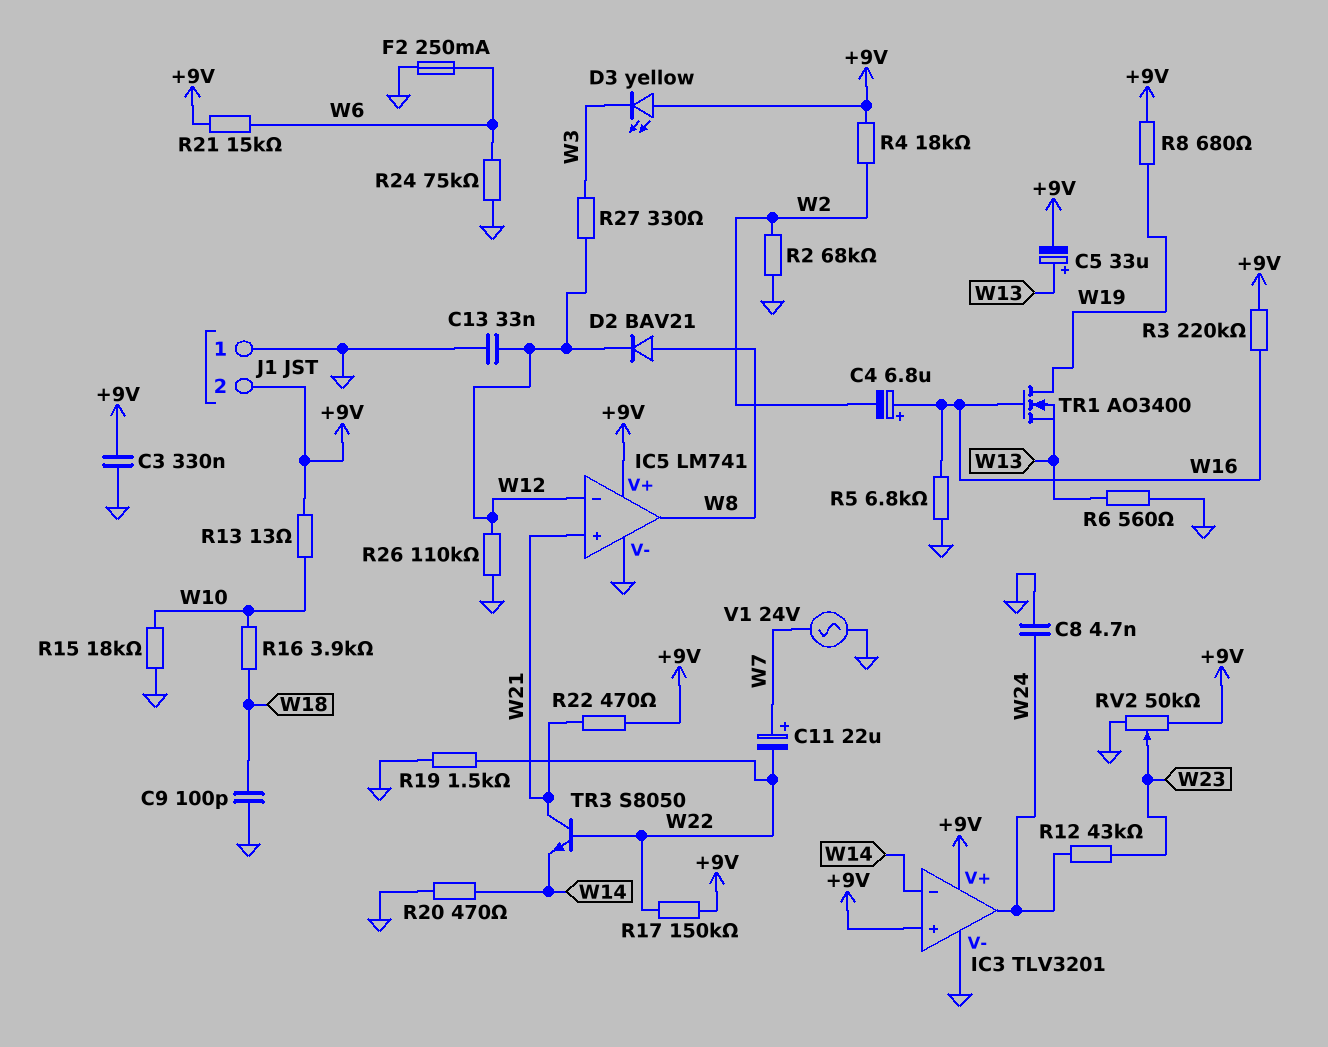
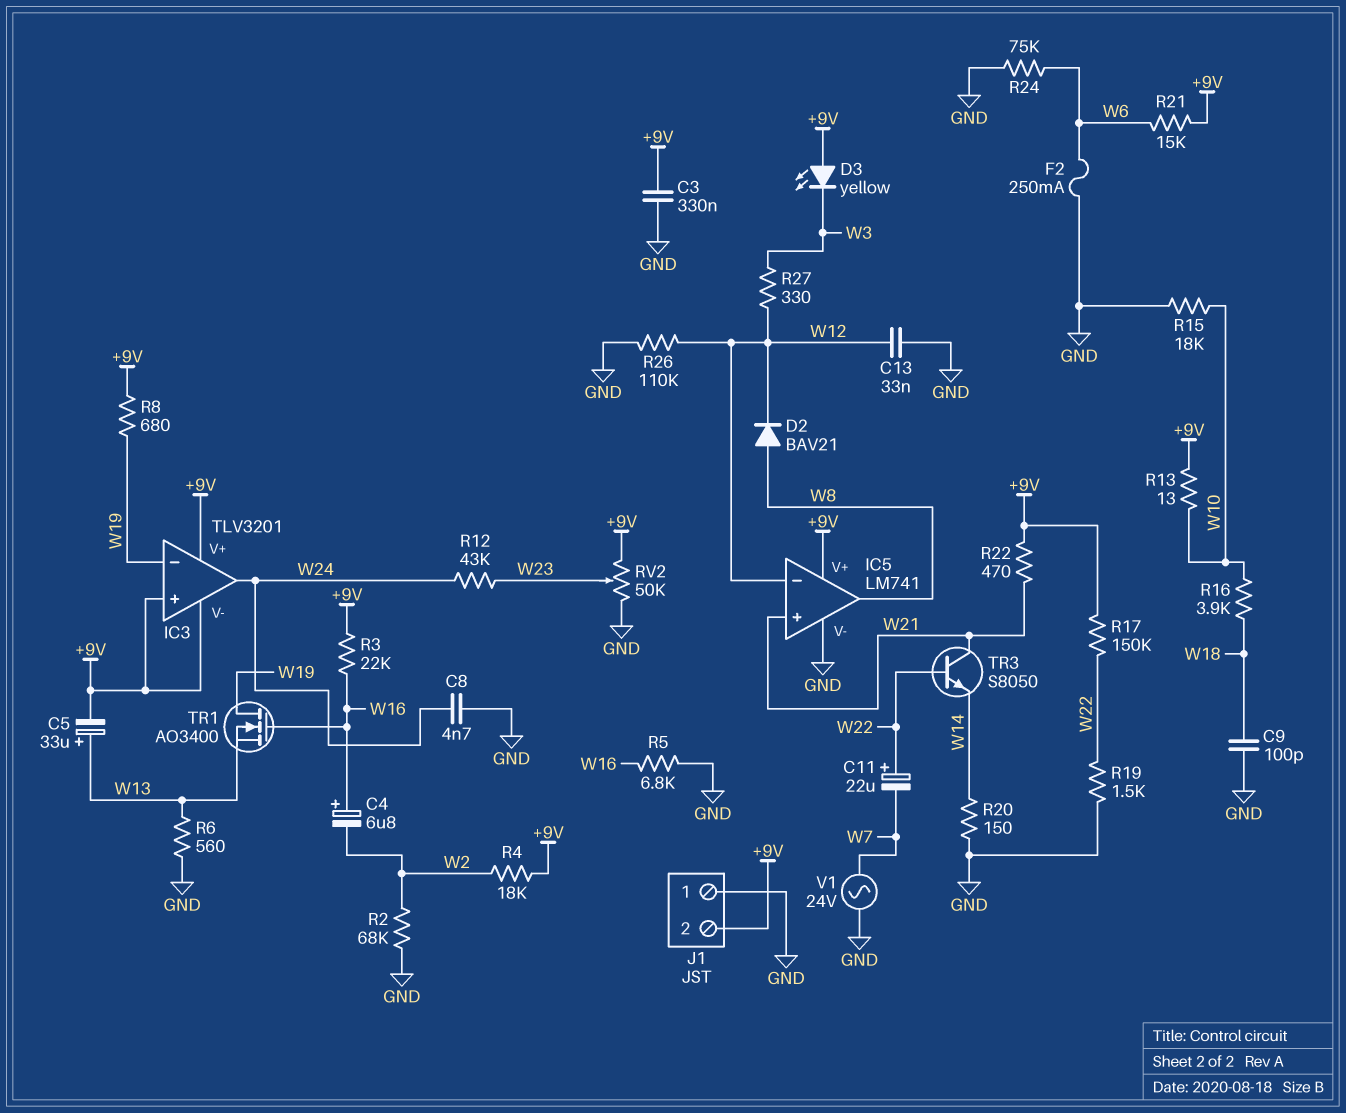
C11: 22uF (plus W7, minus W22) -> 22uF (plus W22, minus W7)
IC3 pin V-: GND -> +9V
IC3 pin in-: W14 -> W19
R3: 220k (+9V, W16) -> 22k (+9V, W16)
R20: 470 (GND, W14) -> 150 (GND, W14)

